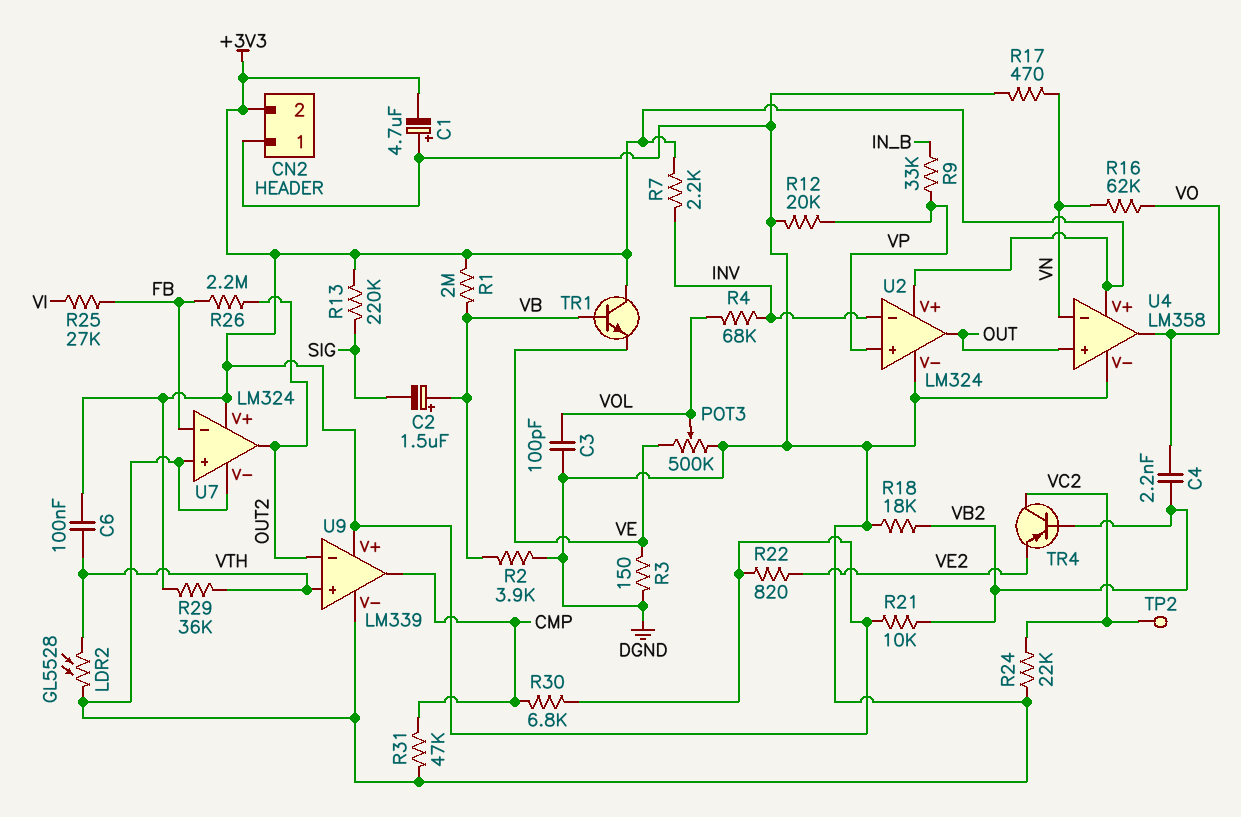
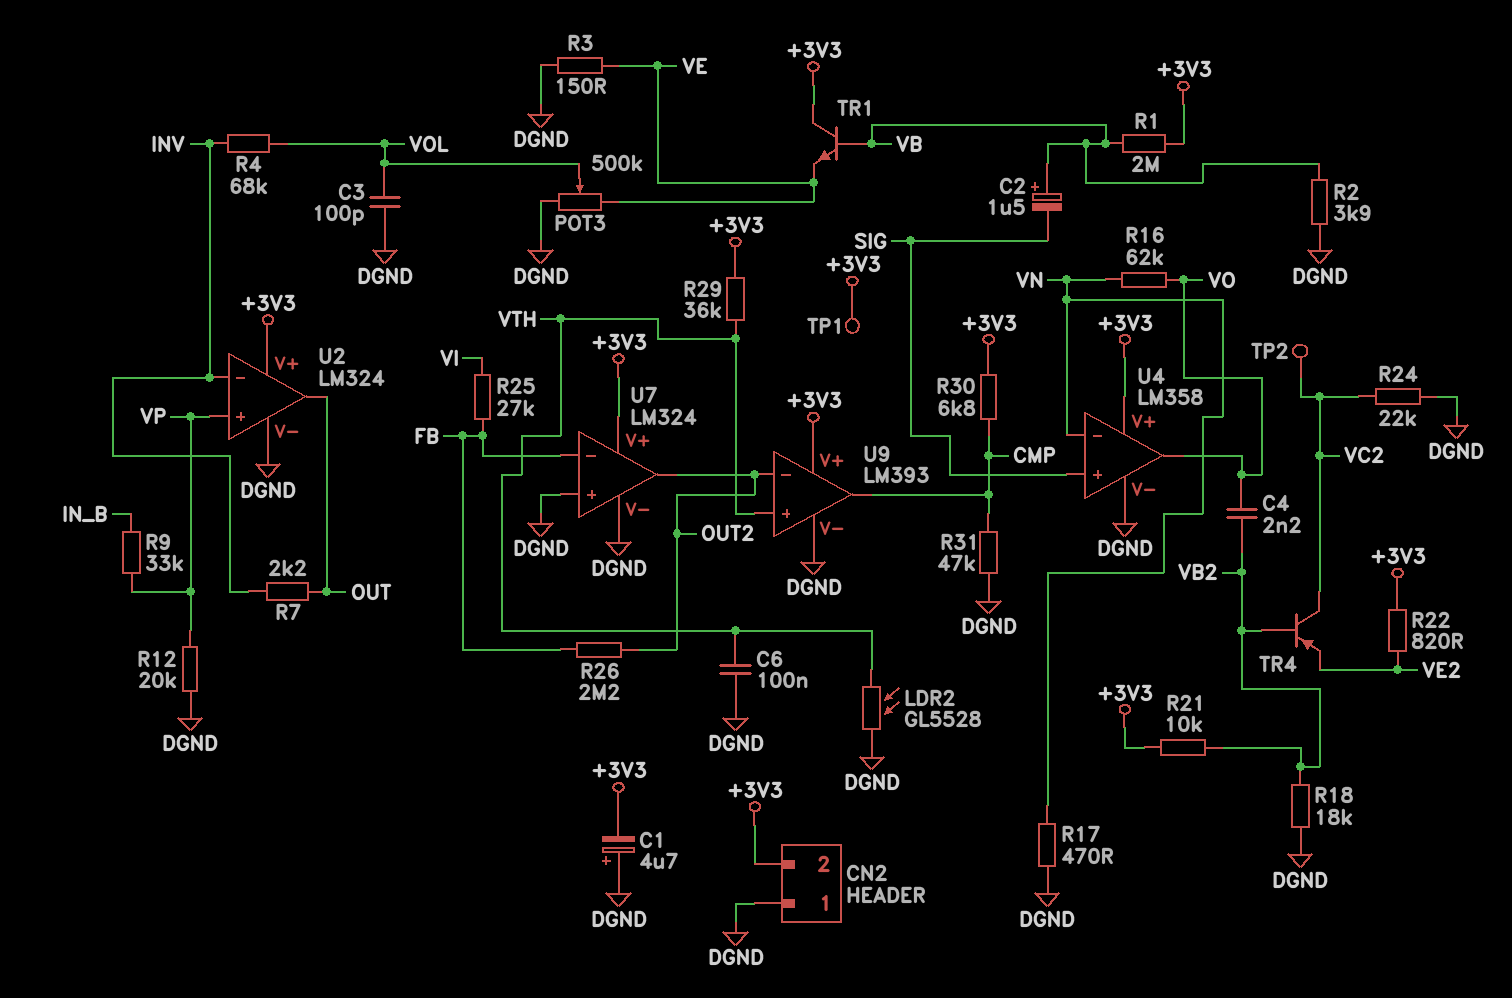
C6: 100nF (+3V3, VTH) -> 100nF (DGND, VTH)
R7: 2.2k (+3V3, INV) -> 2.2k (INV, OUT)
R13: 220k (+3V3, SIG) -> none
TP1: none -> test point (+3V3)
U4 pin in+: OUT -> SIG
U9: LM339 -> LM393

